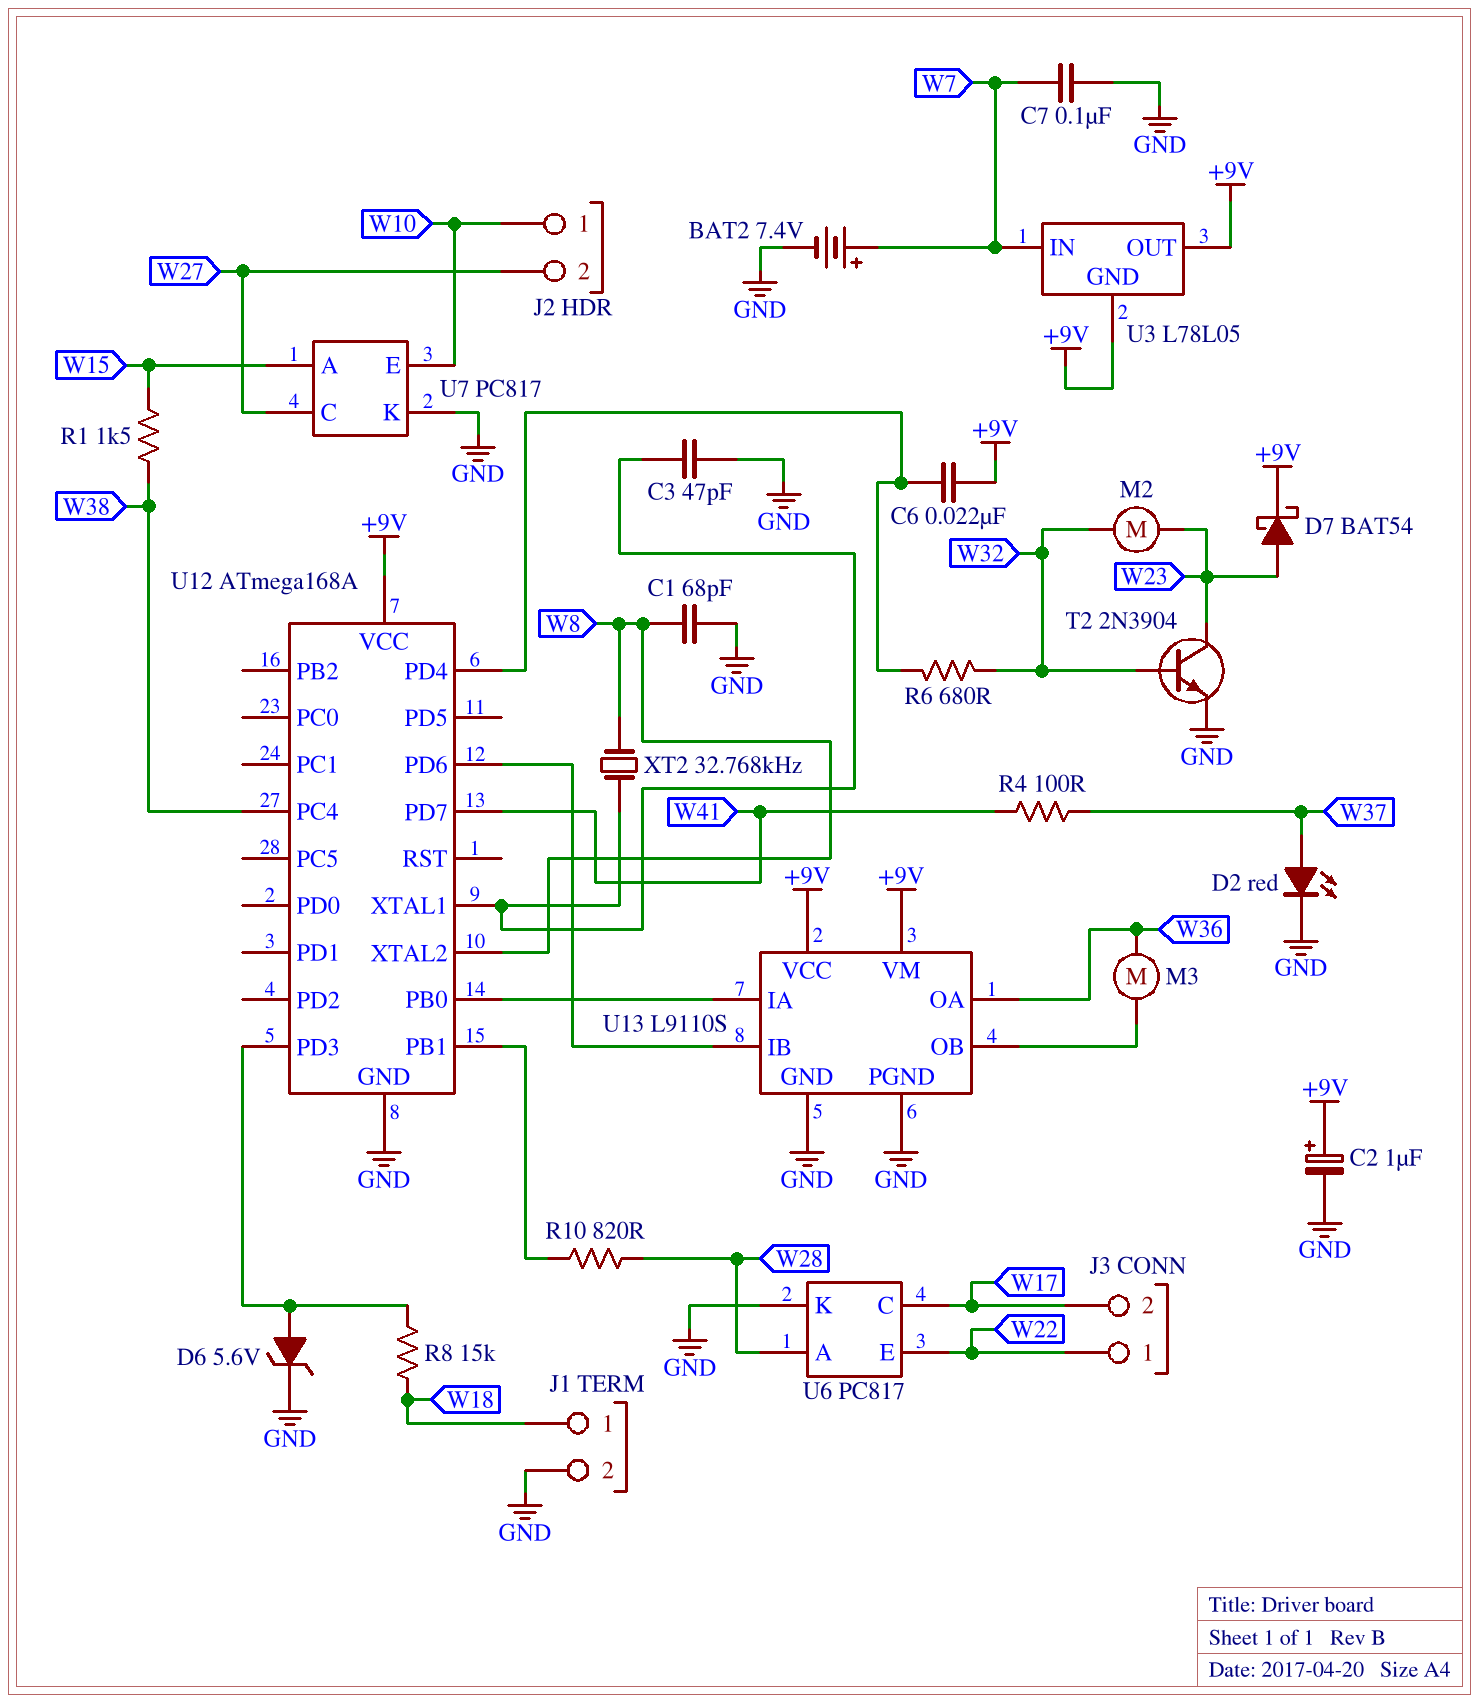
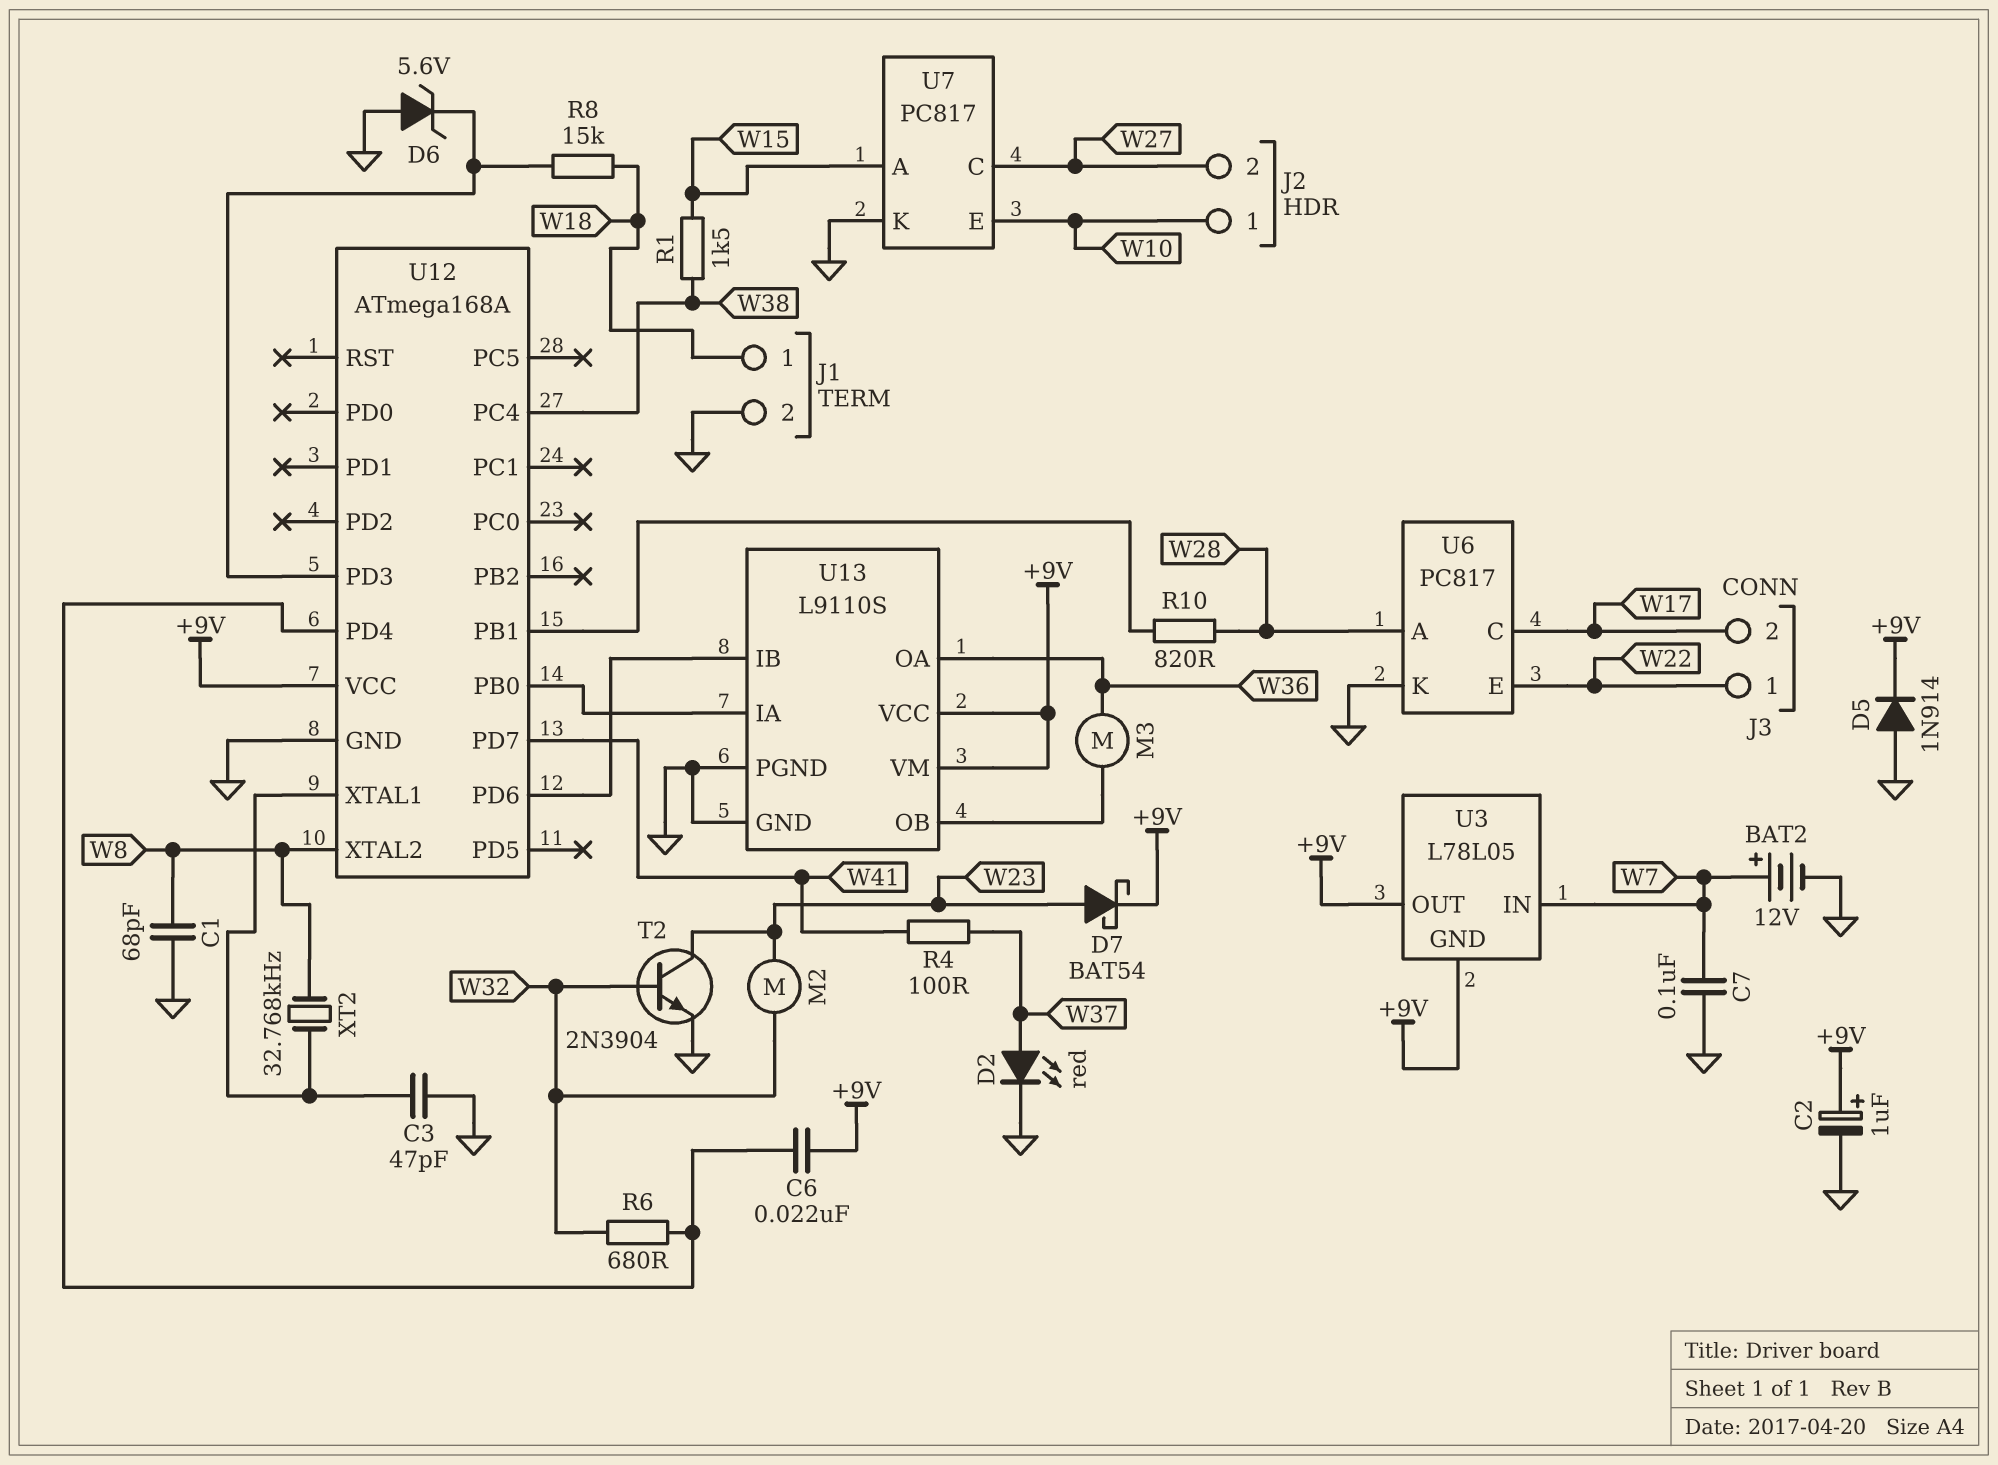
BAT2: 7.4V (plus W7, minus GND) -> 12V (plus W7, minus GND)
D5: none -> diode 1N914 (A GND, K +9V)
D6: zener 5.6V (A U12/PD3, K GND) -> zener 5.6V (A GND, K U12/PD3)

